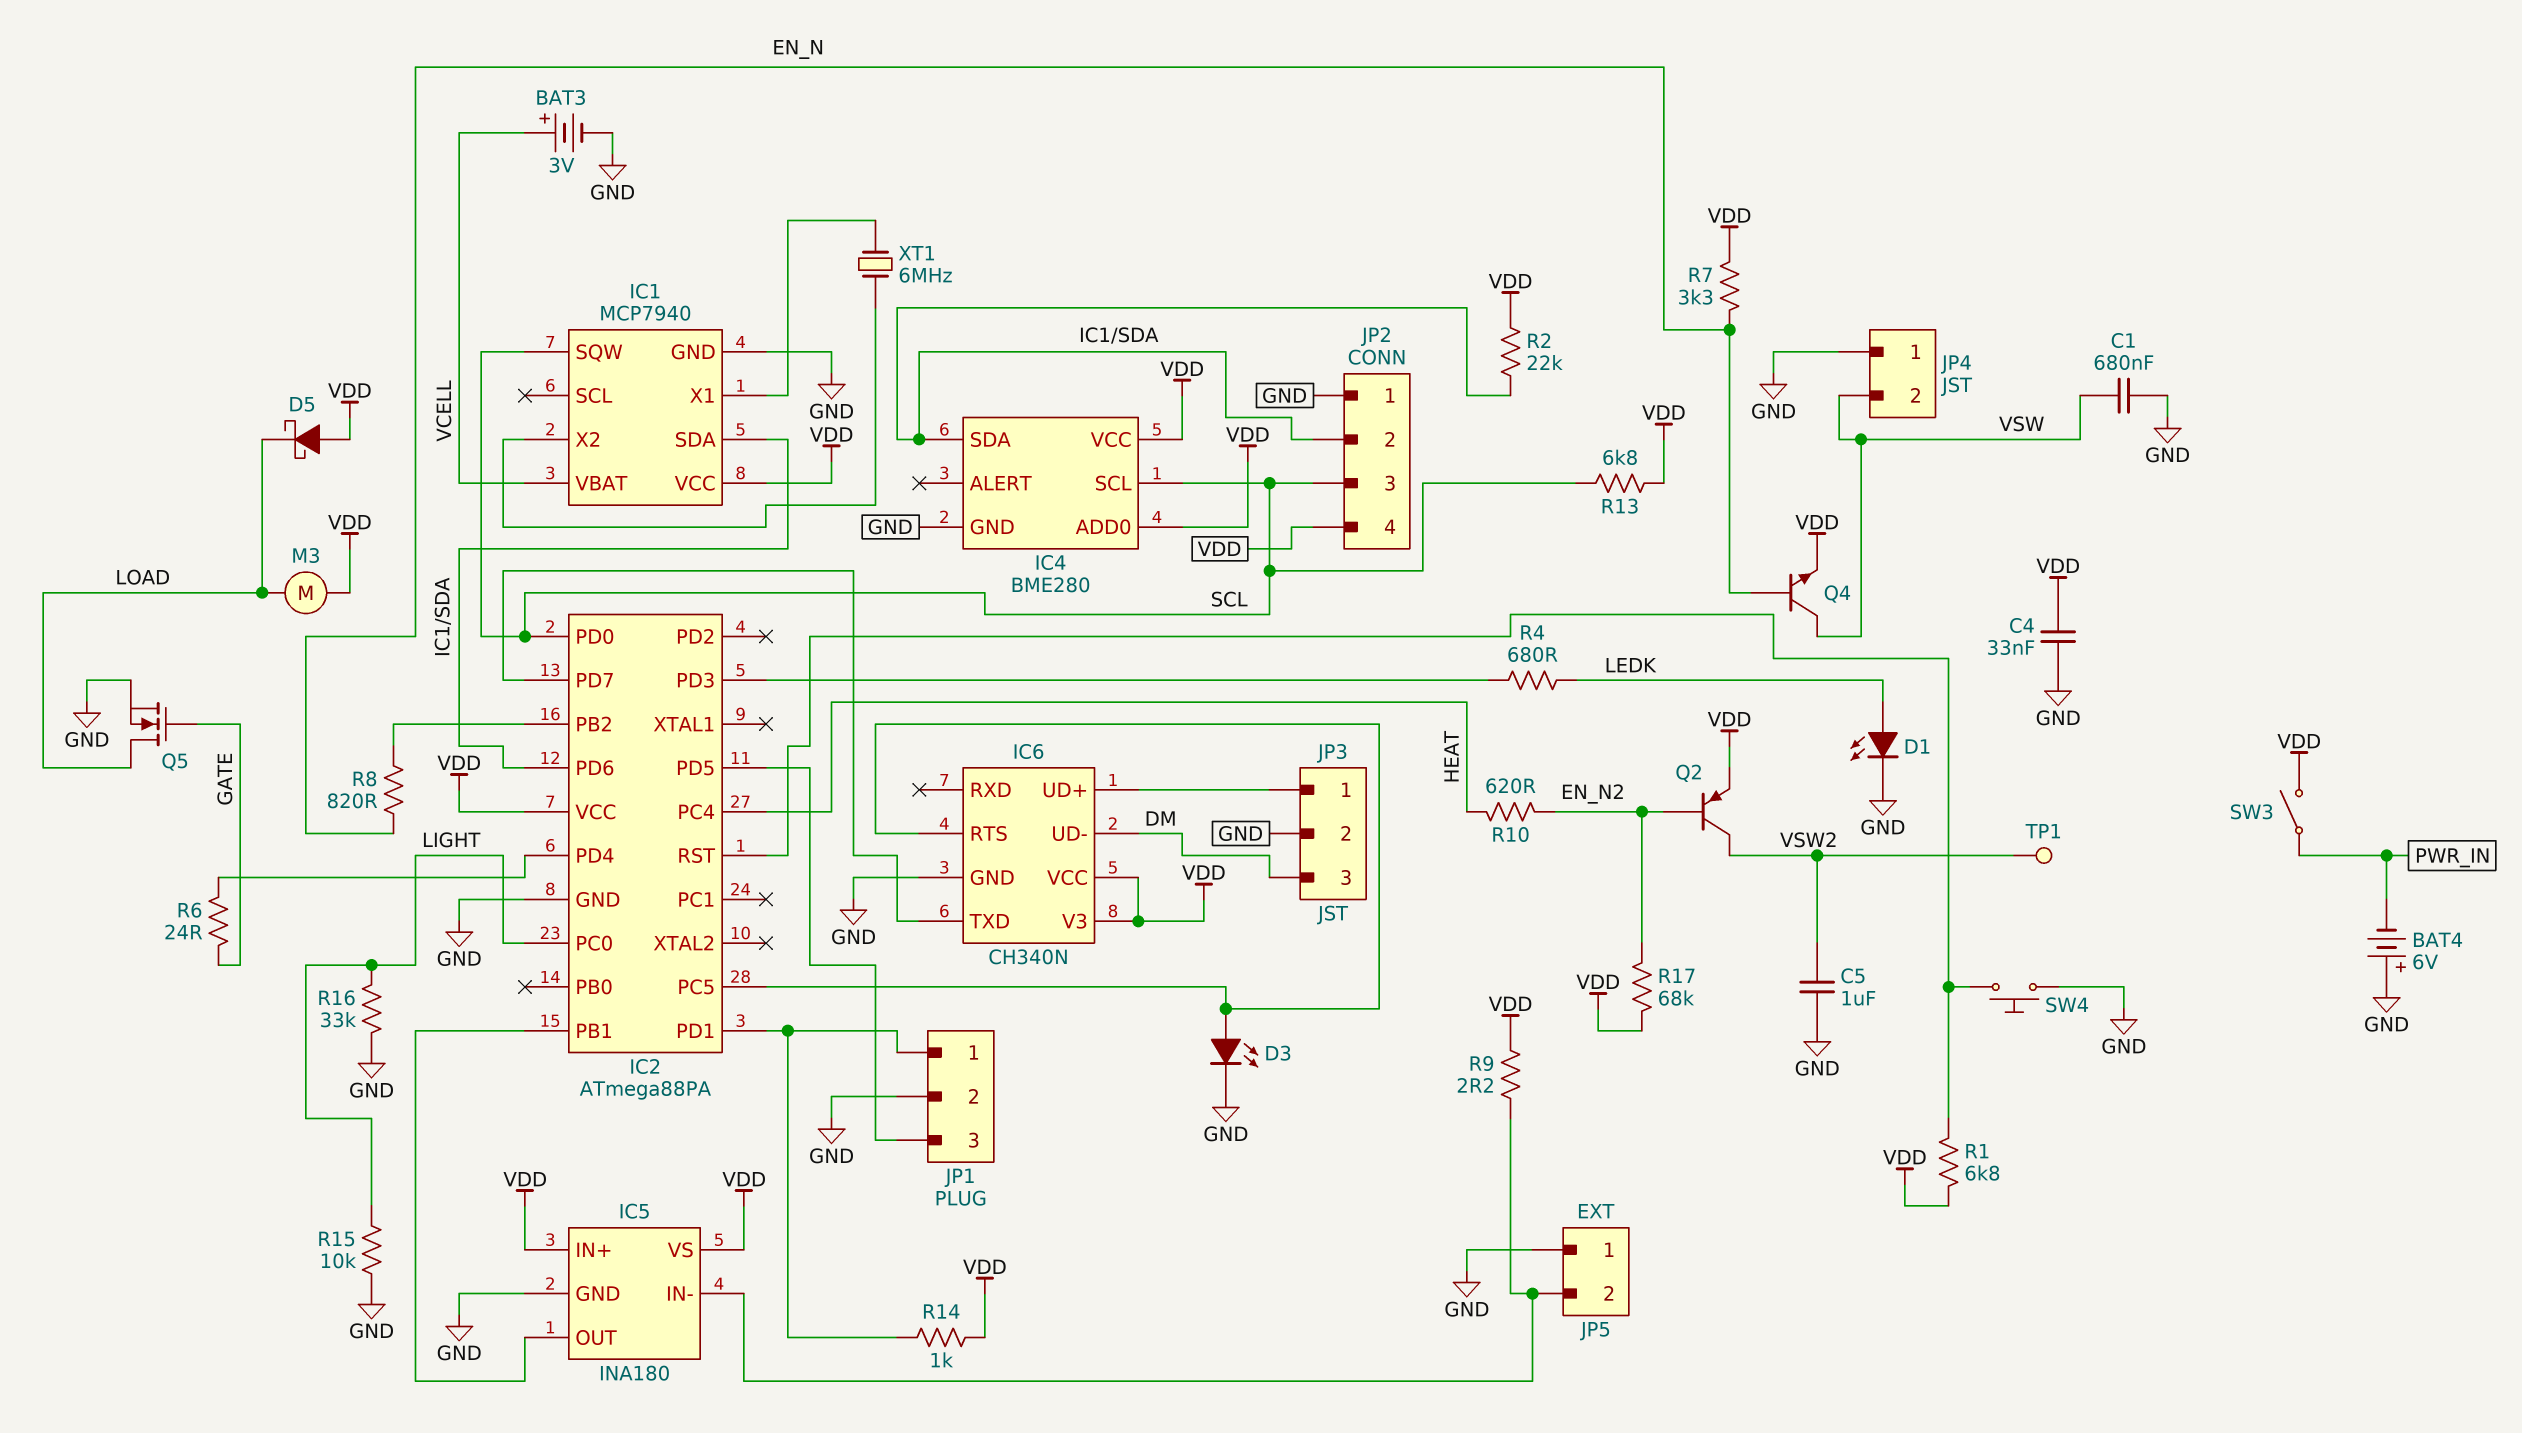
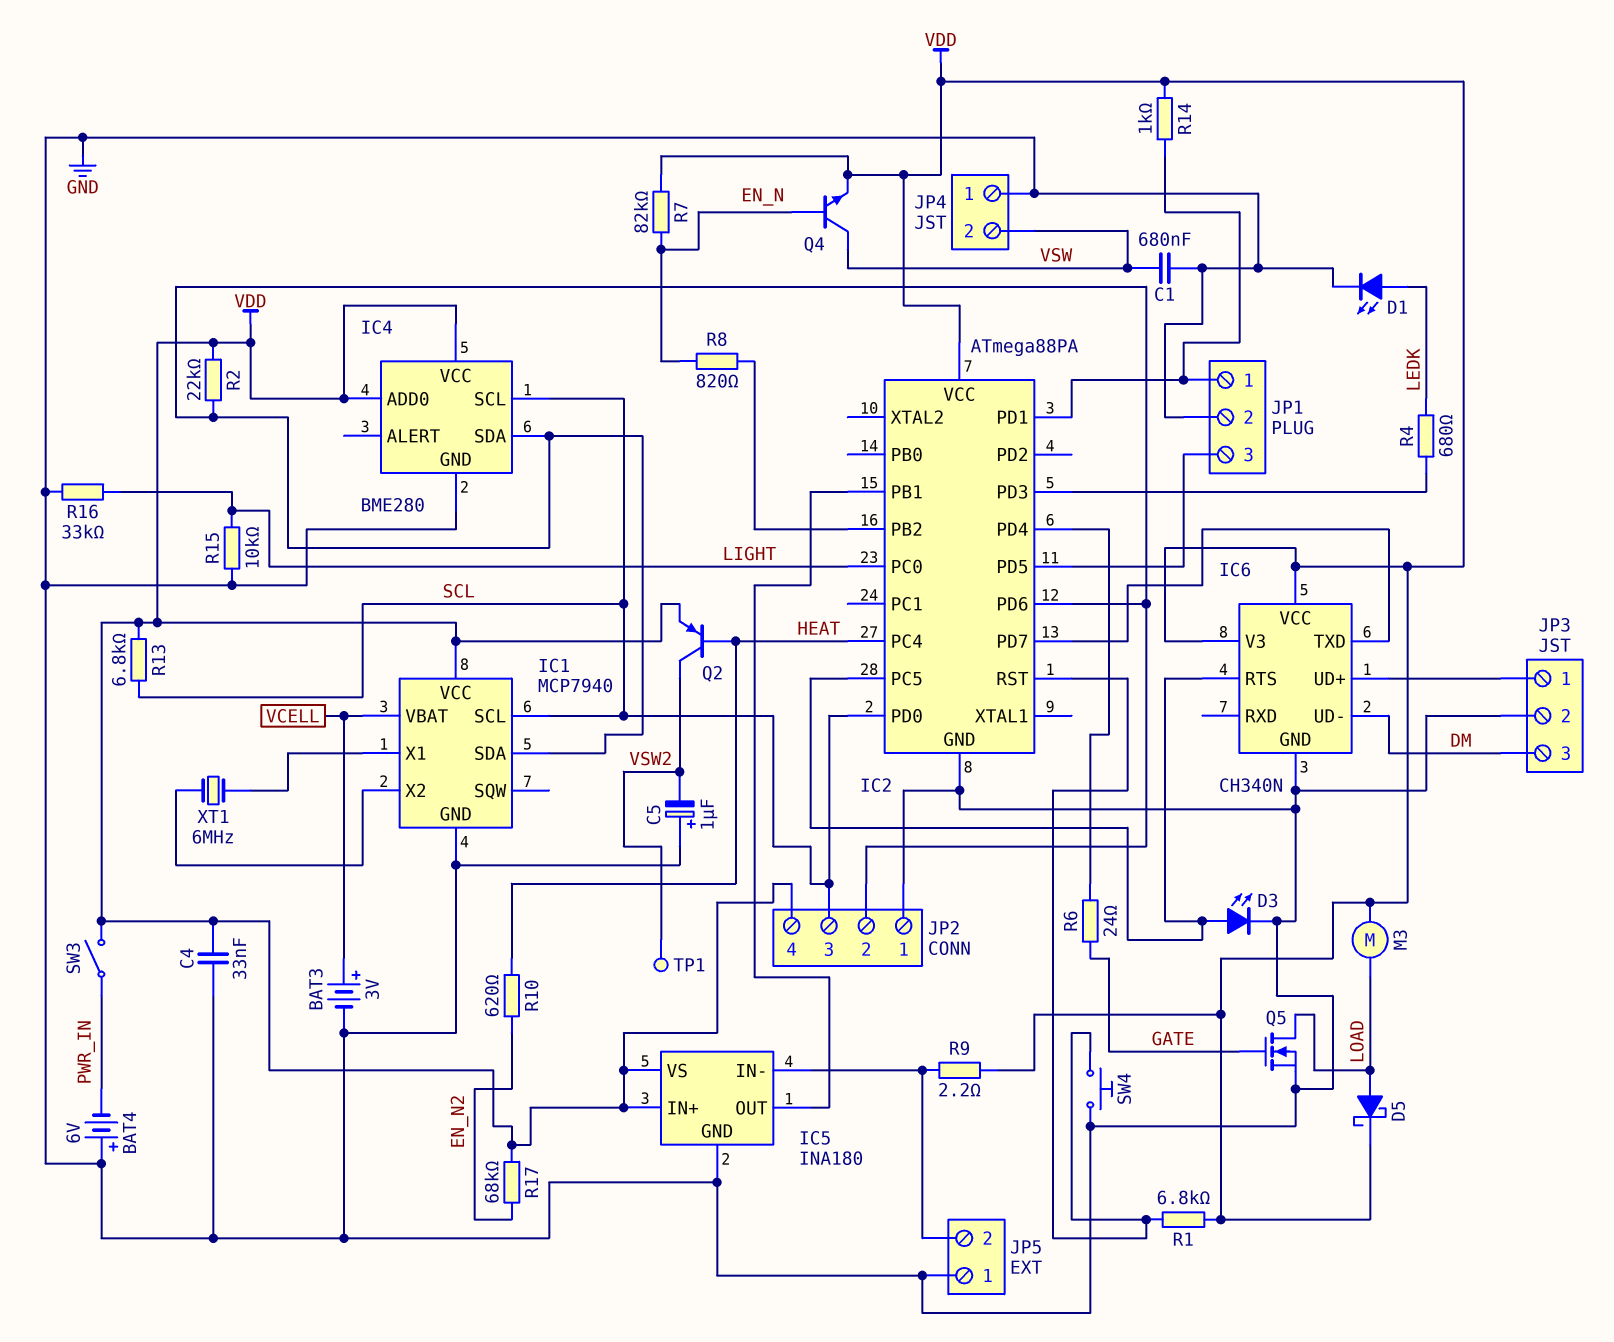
C5: 1uF (GND, VSW2) -> 1uF (plus GND, minus VSW2)
D5: schottky (A VDD, K LOAD) -> schottky (A LOAD, K VDD)
IC1 pin SCL: none -> SCL
IC1 pin SQW: SCL -> none
Q2: PNP (B EN_N2, C VSW2, E VDD) -> PNP (B HEAT, C VSW2, E VDD)
R7: 3.3k (EN_N, VDD) -> 82k (EN_N, VDD)

